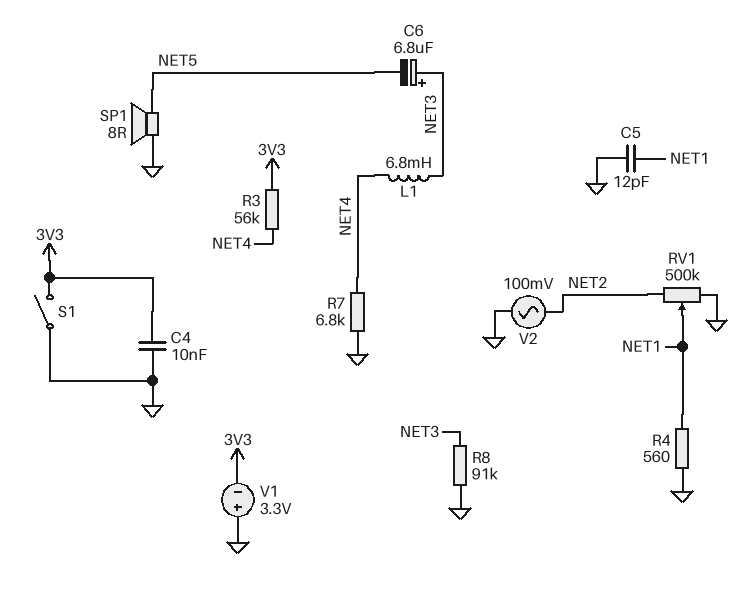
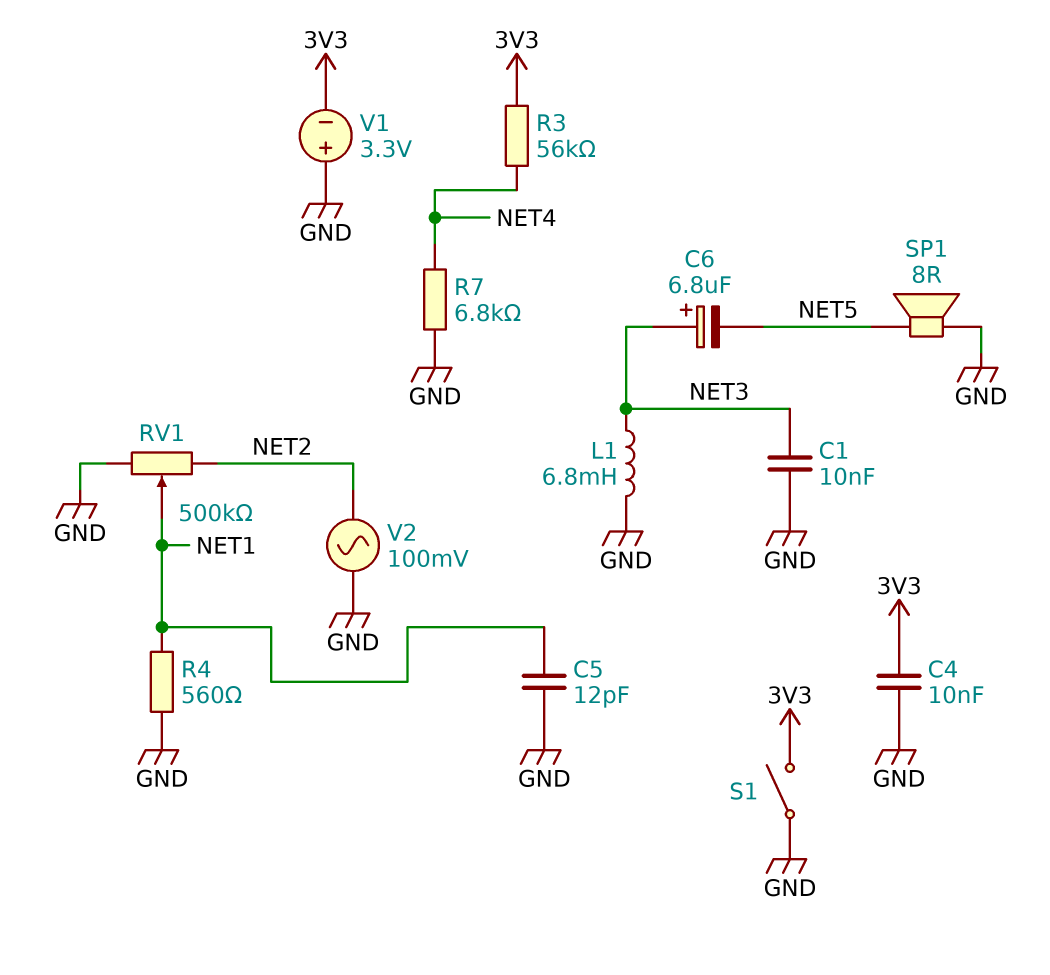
C1: none -> 10nF (GND, NET3)
L1: 6.8mH (NET3, NET4) -> 6.8mH (GND, NET3)
R8: 91k (GND, NET3) -> none

